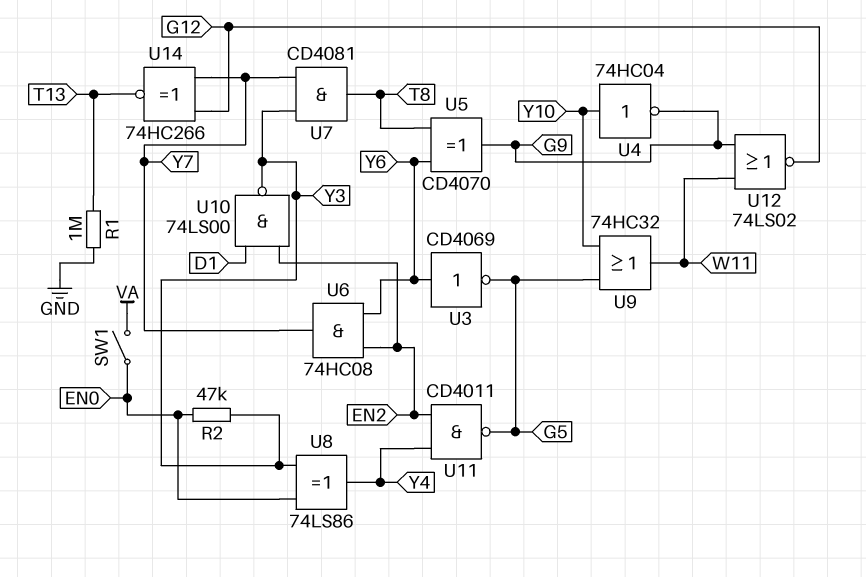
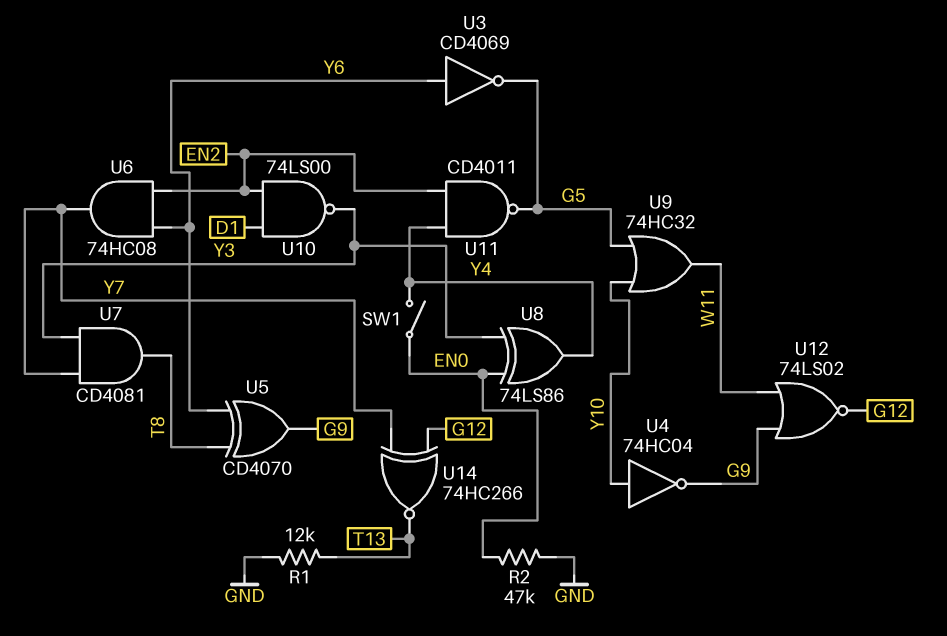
R1: 1M (GND, T13) -> 12k (GND, T13)
R2: 47k (EN0, Y3) -> 47k (EN0, GND)
SW1: switch (EN0, VA) -> switch (EN0, Y4)

